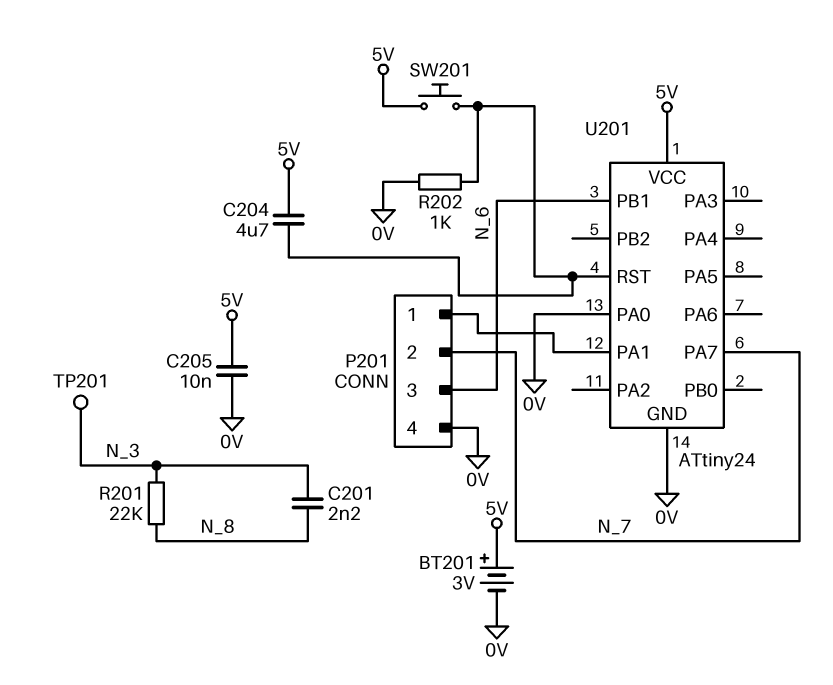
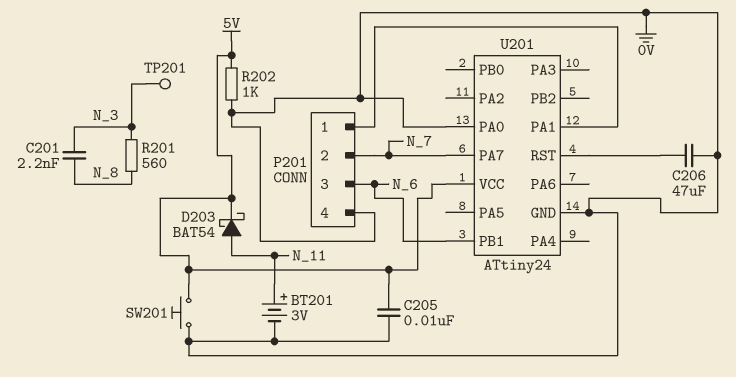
BT201: 3V (plus 5V, minus 0V) -> 3V (plus N_11, minus 0V)
C204: 4.7uF (5V, U201/RST) -> none
C206: none -> 47uF (0V, U201/RST)
D203: none -> schottky BAT54 (A N_11, K 5V)
R201: 22k (N_3, N_8) -> 560 (N_3, N_8)
R202: 1k (0V, U201/RST) -> 1k (0V, 5V)
SW201: button (5V, U201/RST) -> button (0V, 5V)

